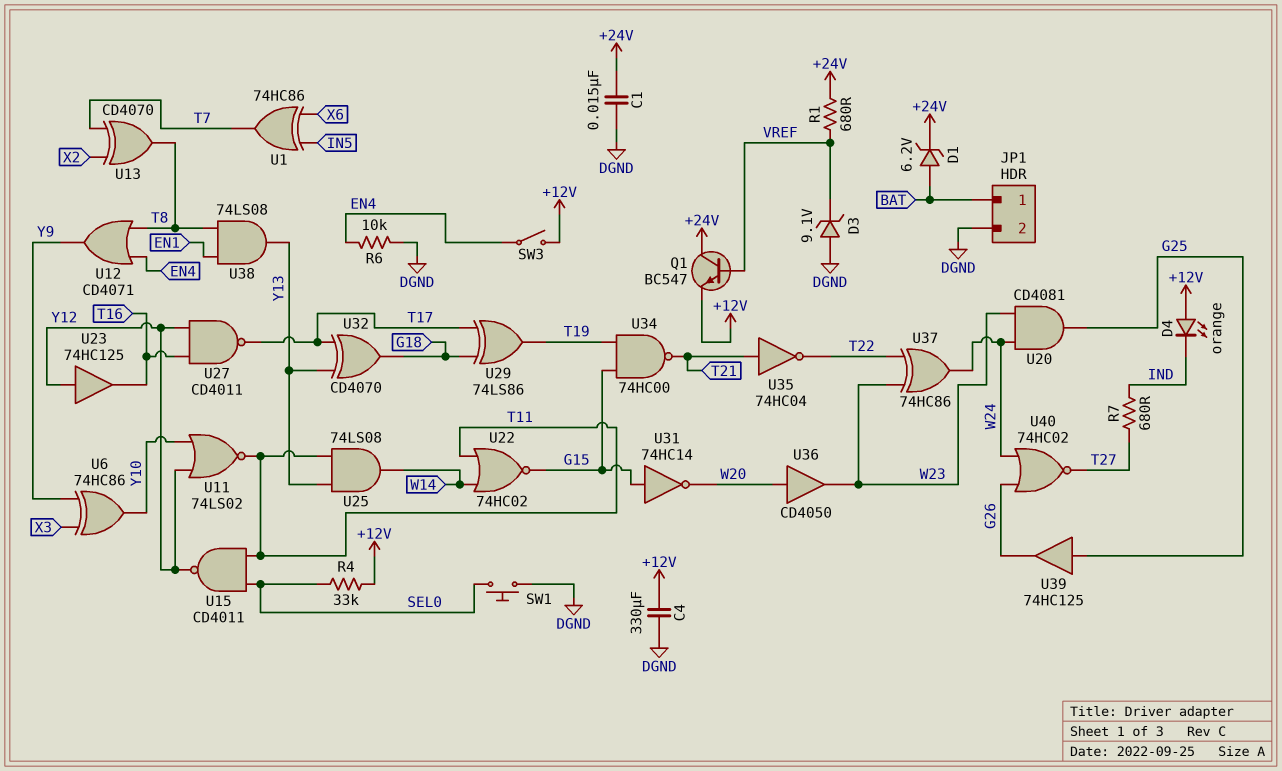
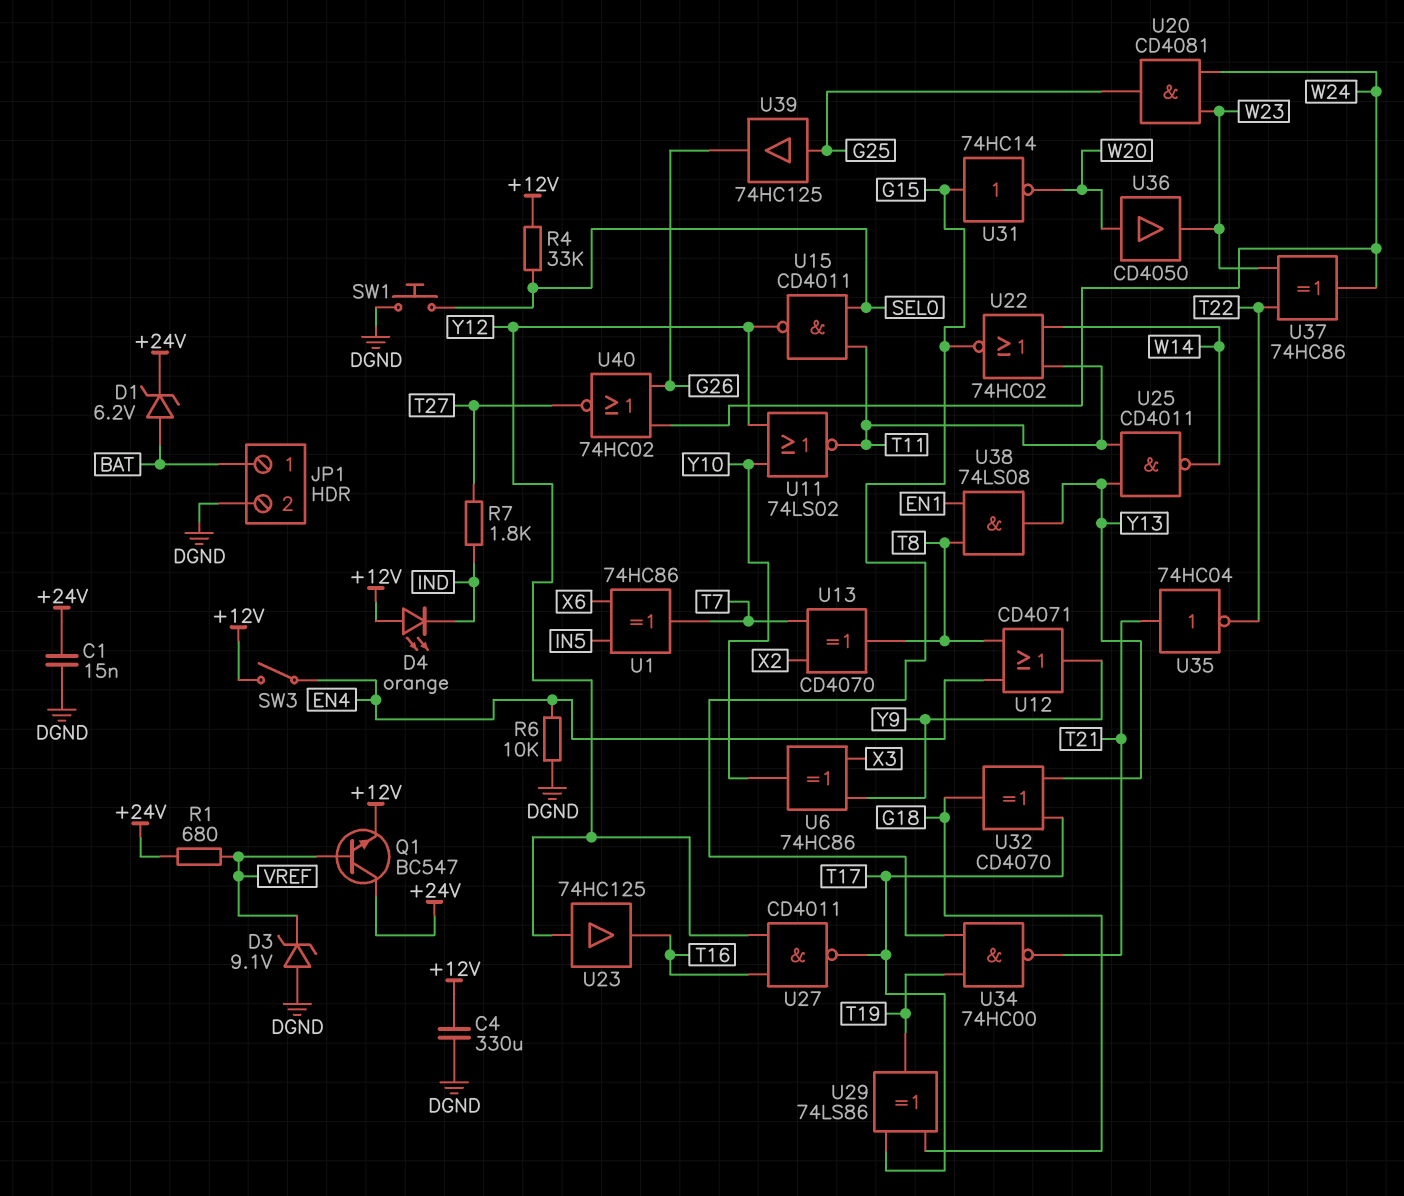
R7: 680 (IND, T27) -> 1.8k (IND, T27)
U25: AND 74LS08 (in T11, in Y13, out W14) -> NAND CD4011 (in T11, in Y13, out W14)

